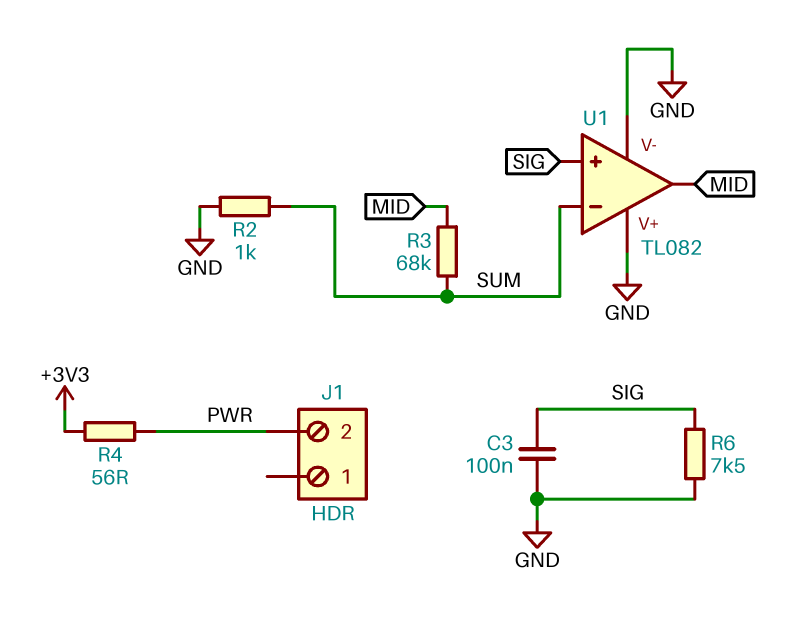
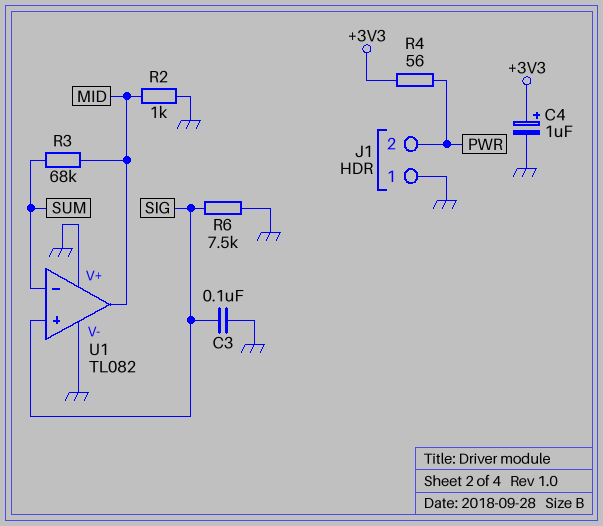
C4: none -> 1uF (plus +3V3, minus GND)
J1 pin 1: none -> GND
R2: 1k (GND, SUM) -> 1k (GND, MID)

